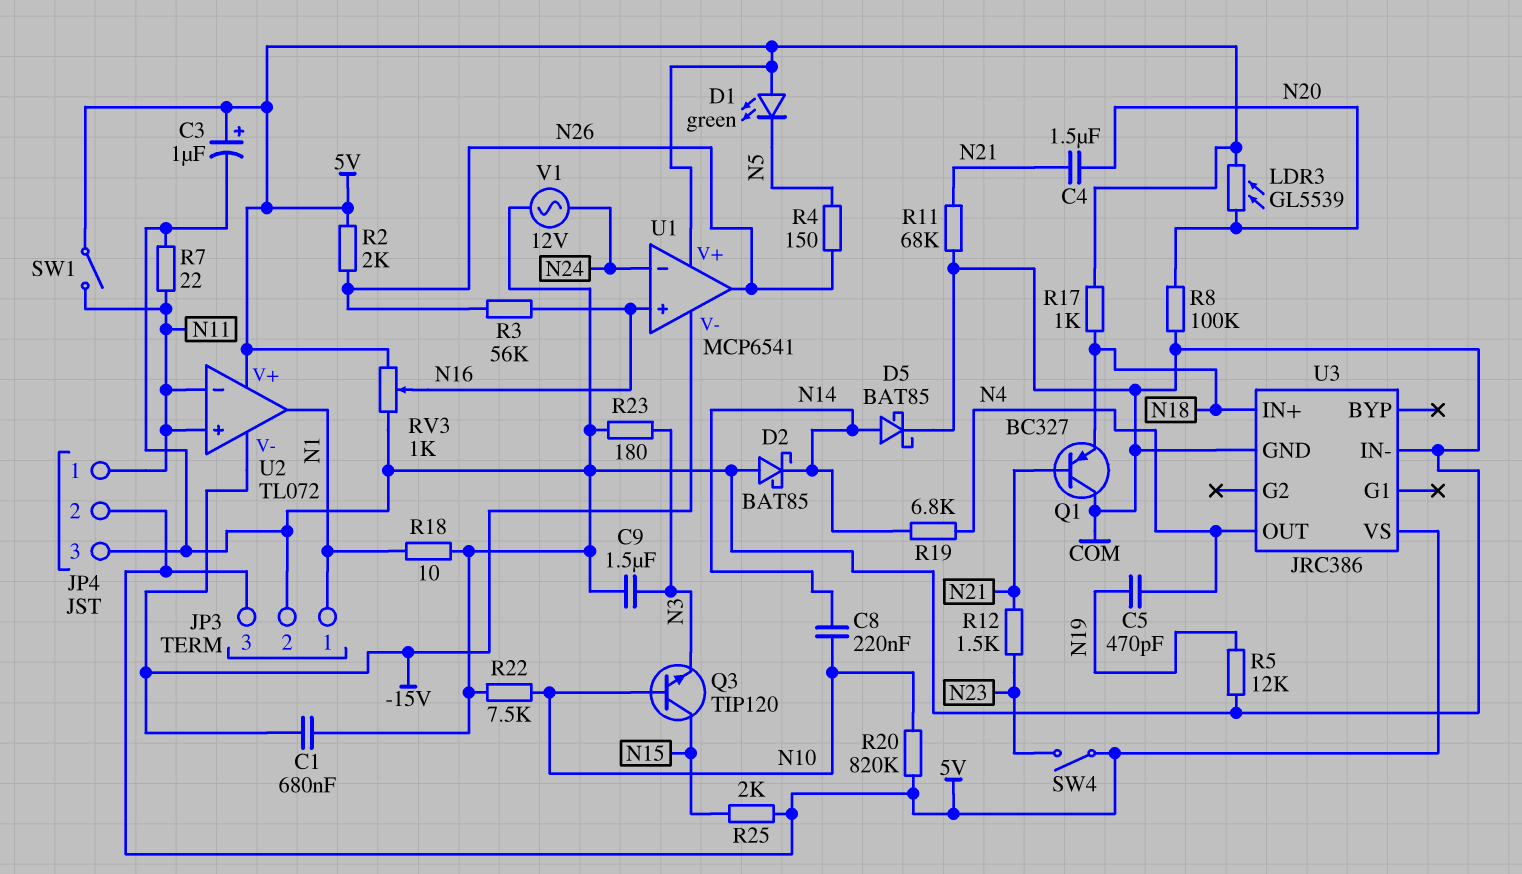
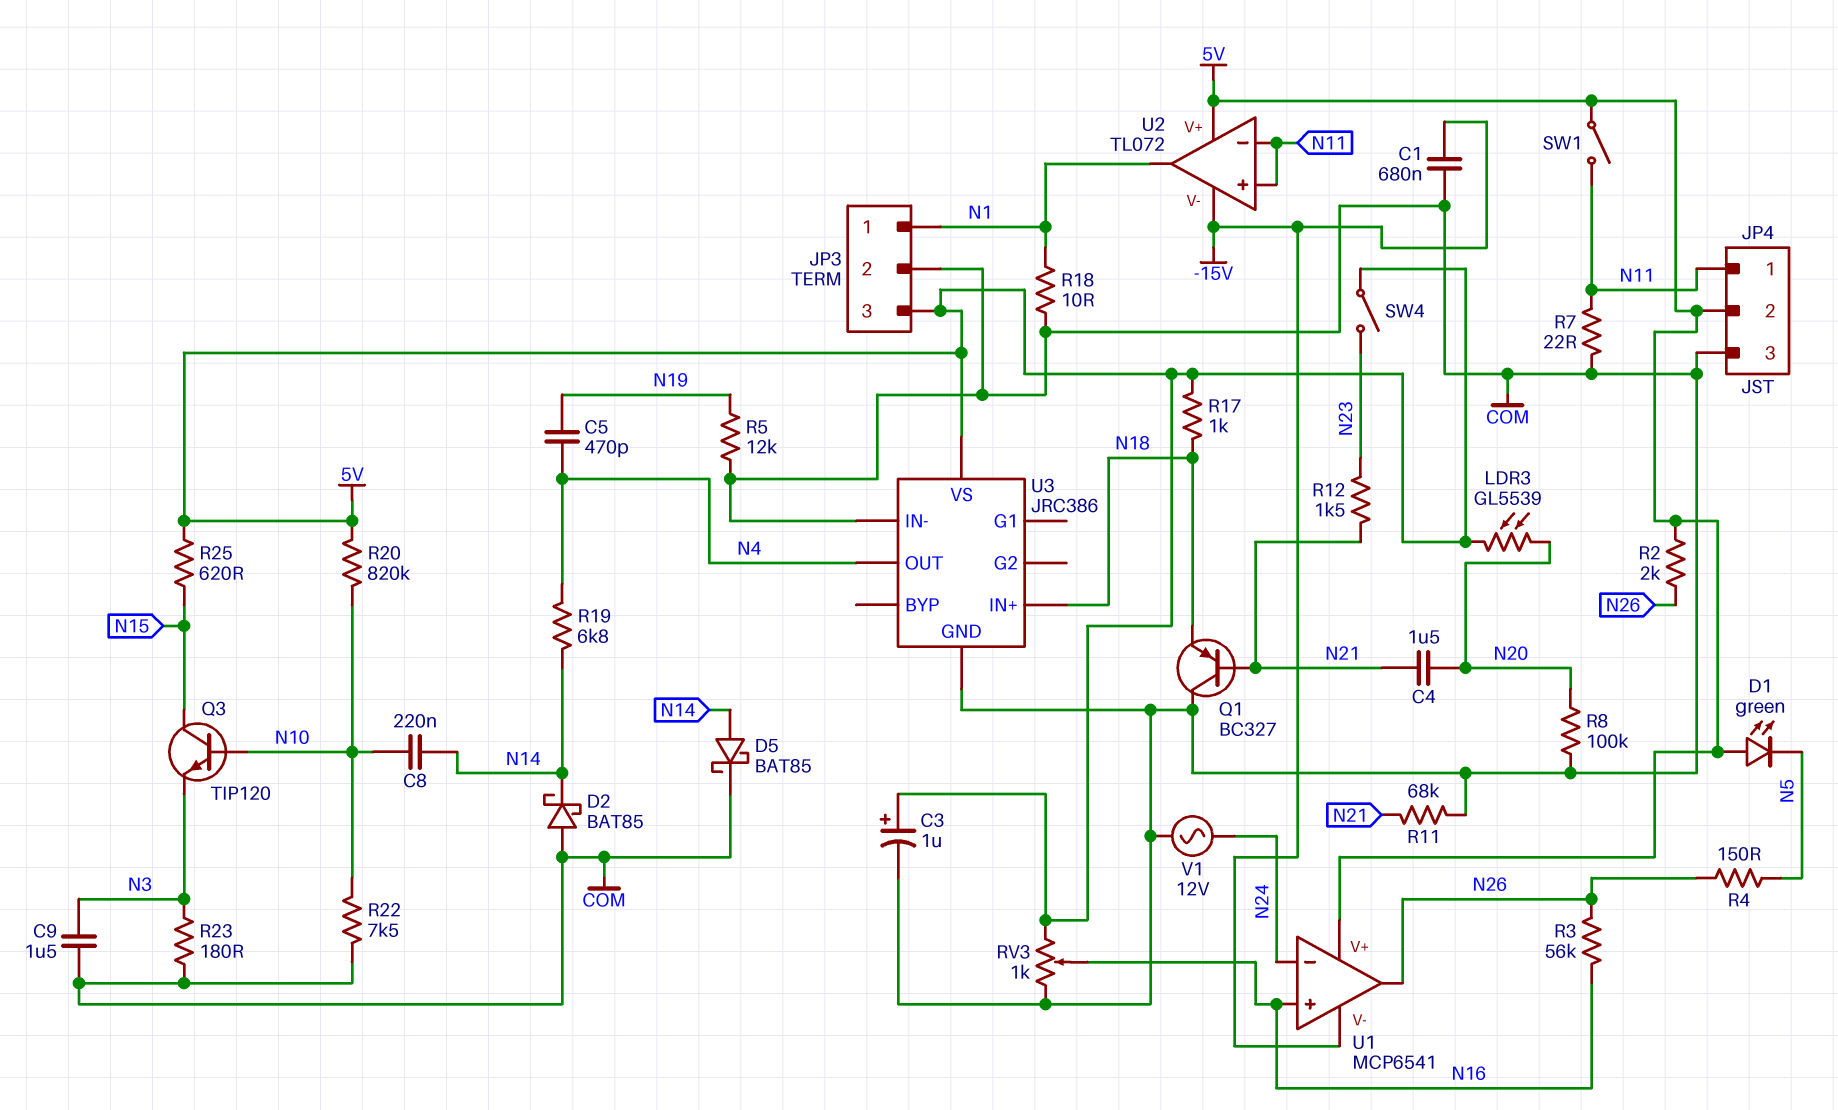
R25: 2k (5V, N15) -> 620 (5V, N15)

